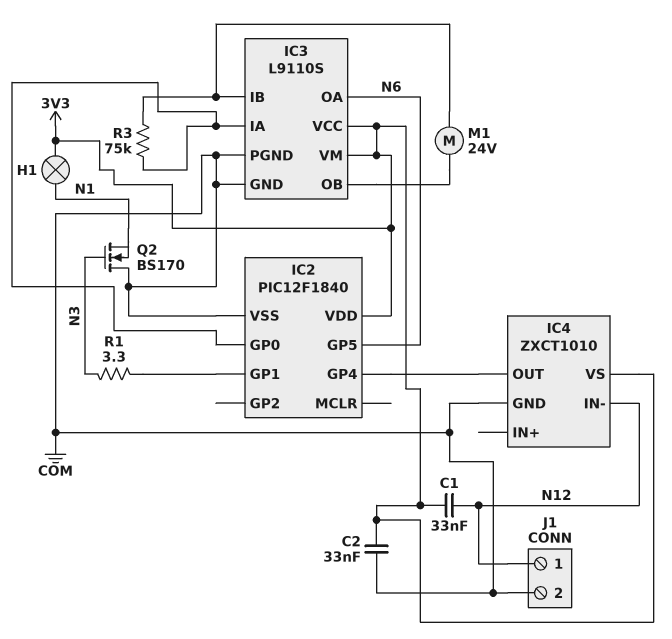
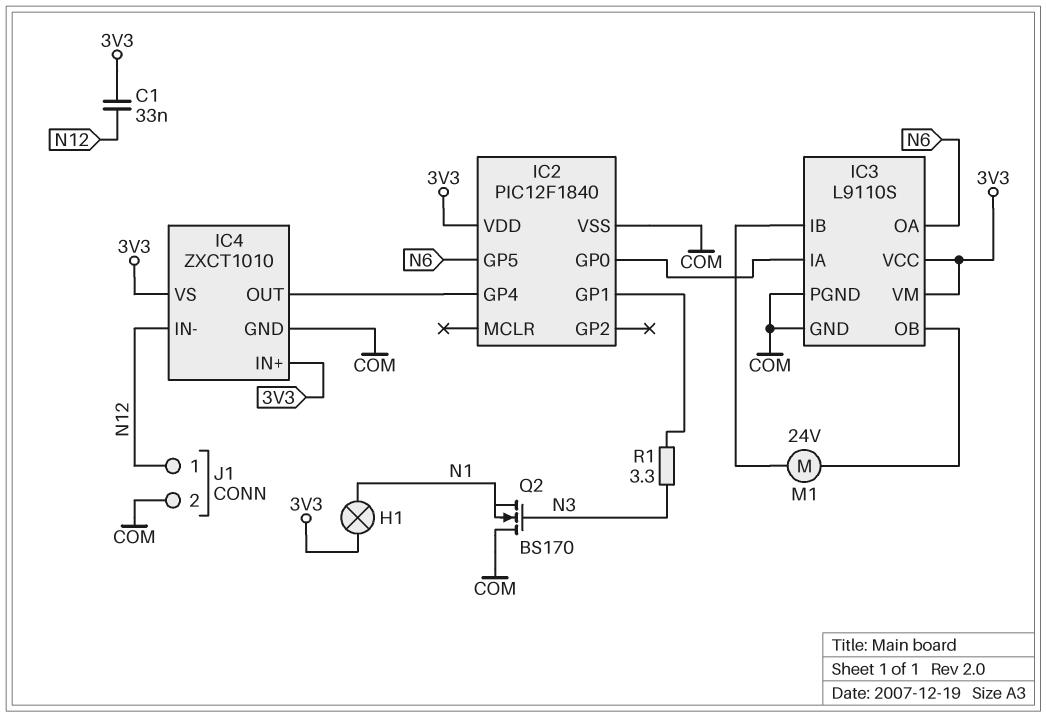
C2: 33nF (3V3, COM) -> none
IC4 pin IN+: none -> 3V3
R3: 75k (IC2/GP0, IC3/IB) -> none

